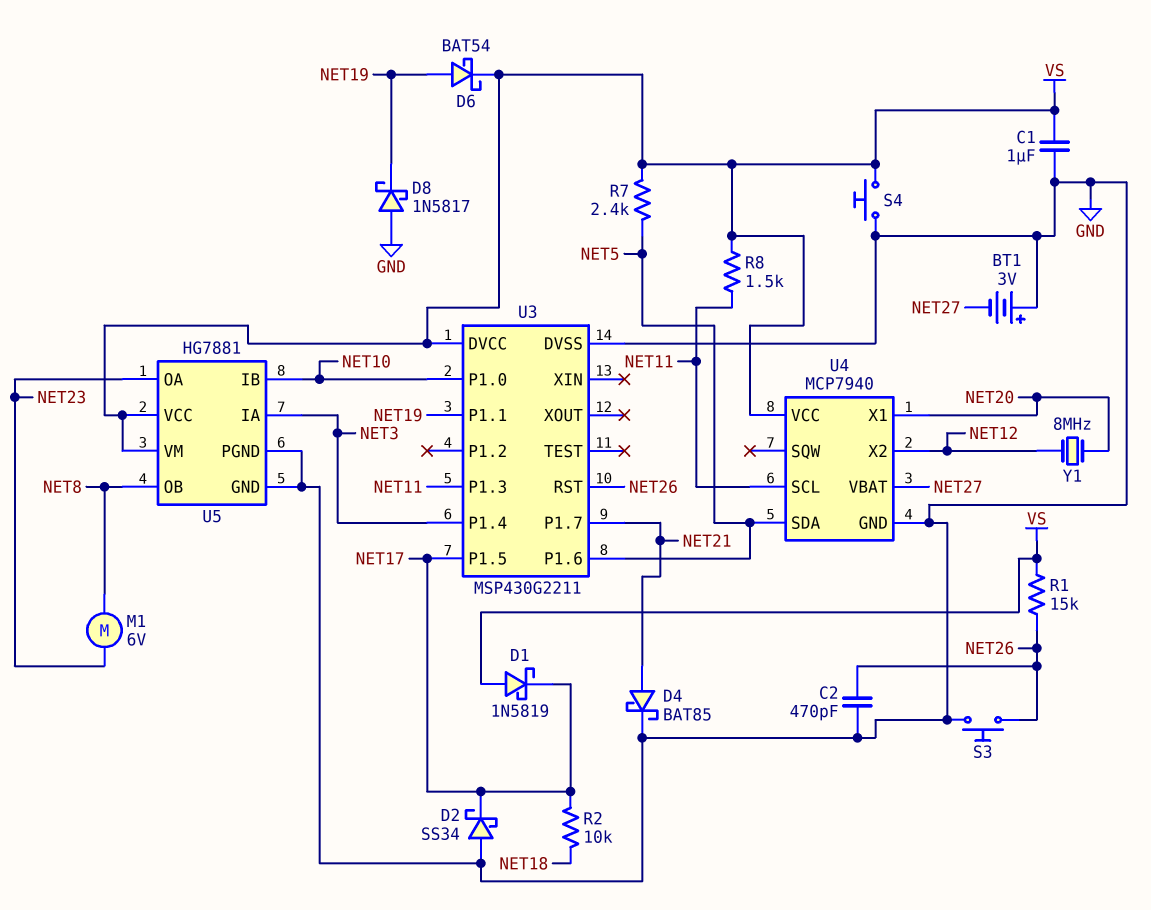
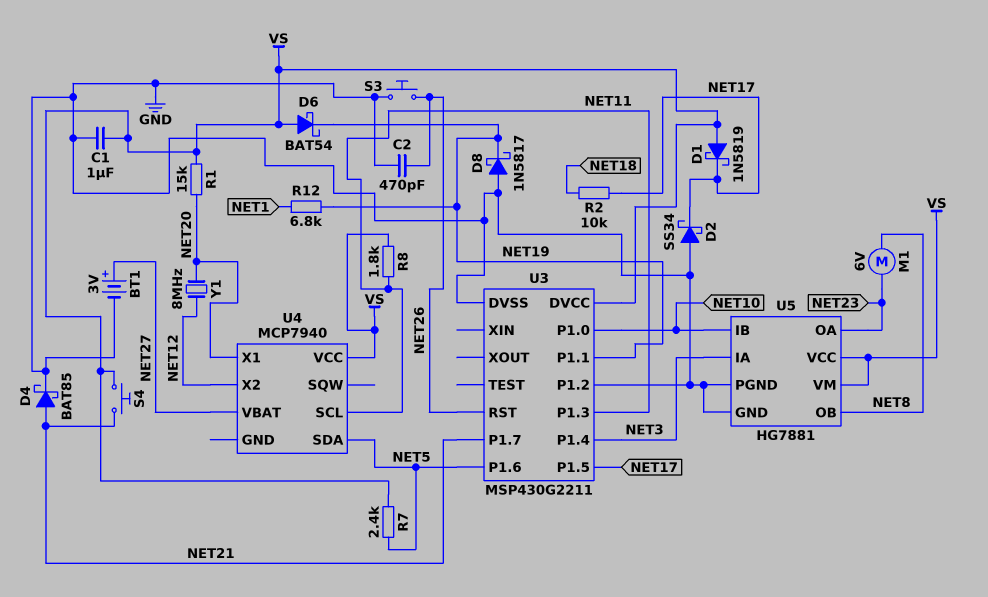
BT1: 3V (plus GND, minus NET27) -> 3V (plus NET27, minus GND)
D6: schottky BAT54 (A NET19, K VS) -> schottky BAT54 (A VS, K NET19)
R1: 15k (NET26, VS) -> 15k (NET20, VS)
R8: 1.5k (NET11, VS) -> 1.8k (NET11, VS)
R12: none -> 6.8k (NET1, NET19)
S4: button (GND, VS) -> button (NET21, VS)
U3 pin P1.2: none -> GND
U4 pin GND: GND -> none

